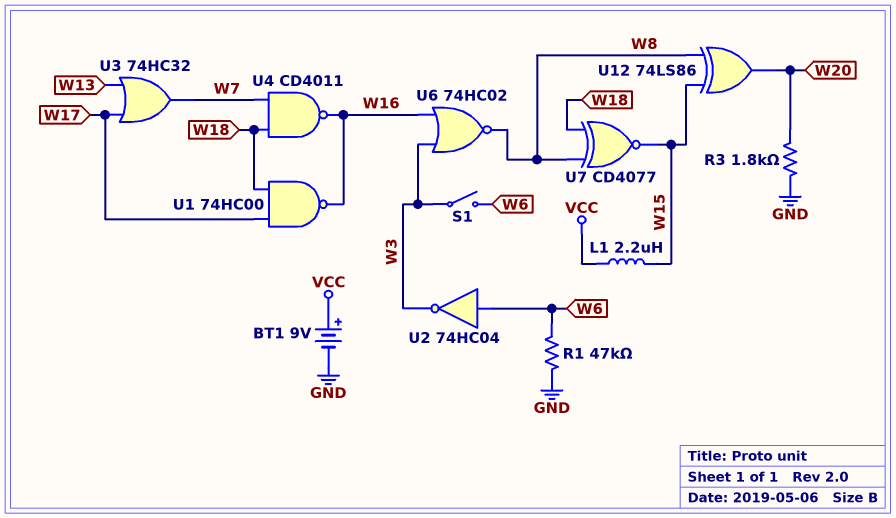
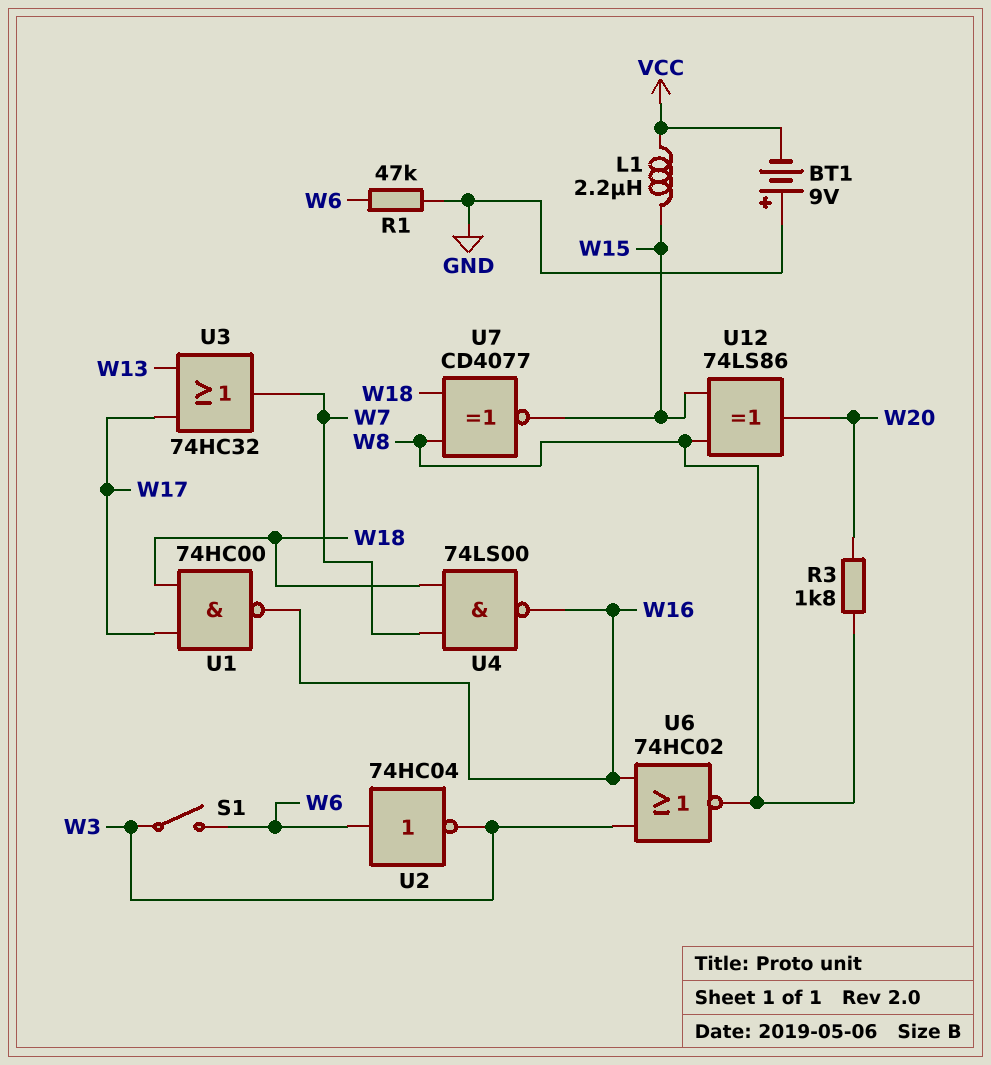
BT1: 9V (plus VCC, minus GND) -> 9V (plus GND, minus VCC)
R3: 1.8k (GND, W20) -> 1.8k (W8, W20)
U4: NAND CD4011 (in W7, in W18, out W16) -> NAND 74LS00 (in W7, in W18, out W16)

